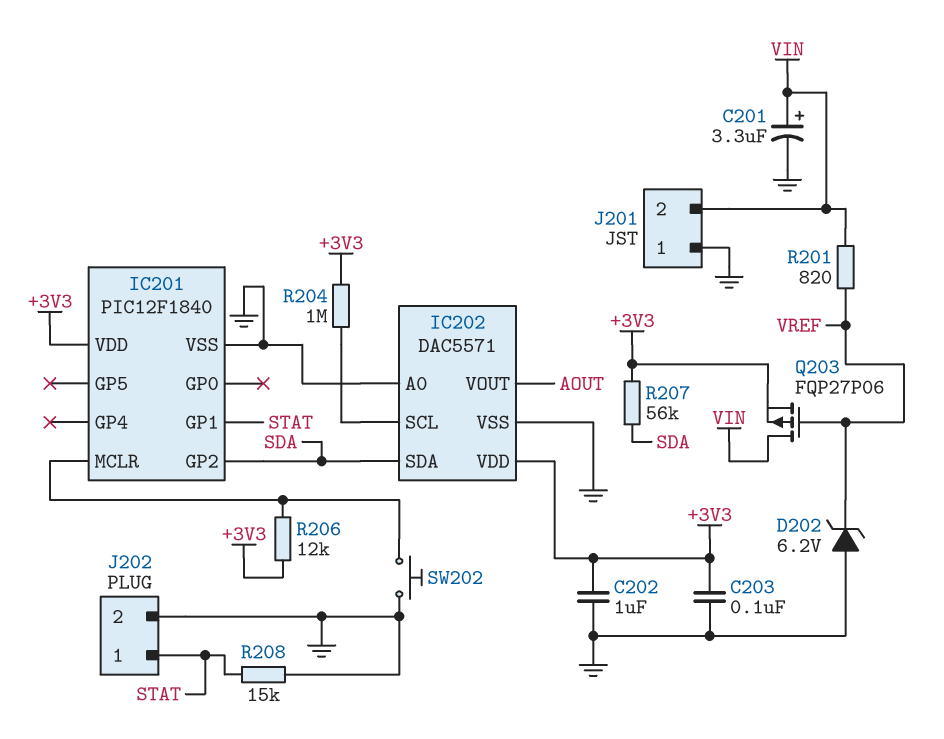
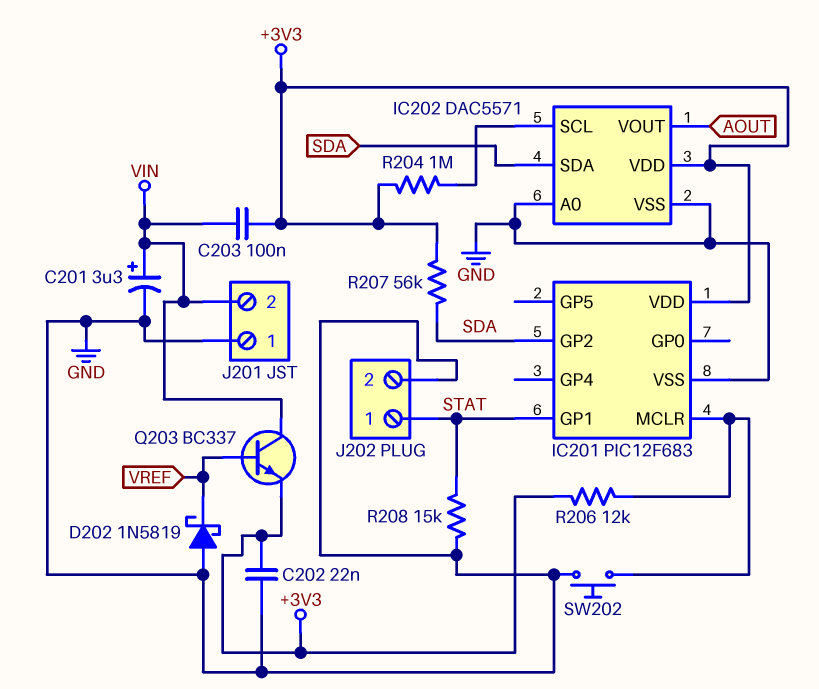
C202: 1uF (+3V3, GND) -> 22nF (+3V3, GND)
C203: 100nF (+3V3, GND) -> 100nF (+3V3, VIN)
D202: zener 6.2V (A GND, K VREF) -> schottky 1N5819 (A GND, K VREF)
IC201: PIC12F1840 -> PIC12F683
Q203: PMOS FQP27P06 (G VREF, D VIN, S +3V3) -> NPN BC337 (B VREF, C VIN, E +3V3)
R201: 820 (VIN, VREF) -> none

